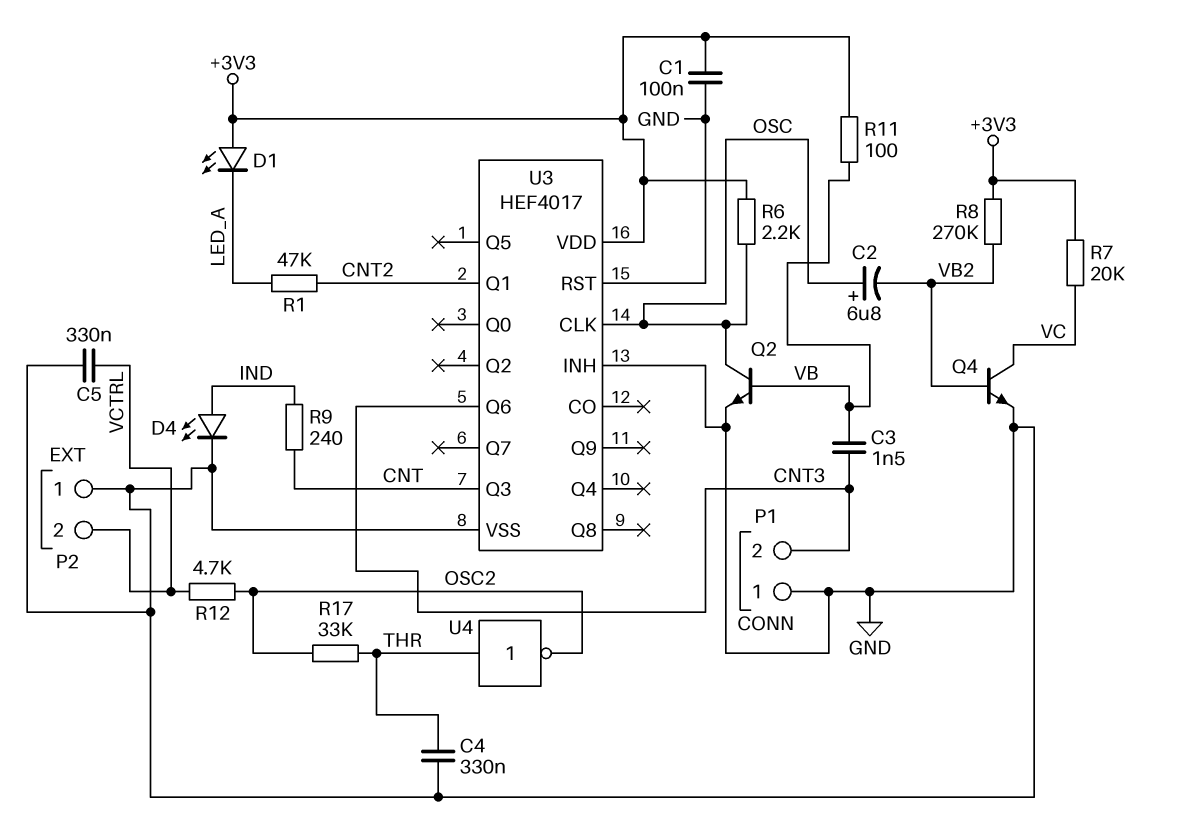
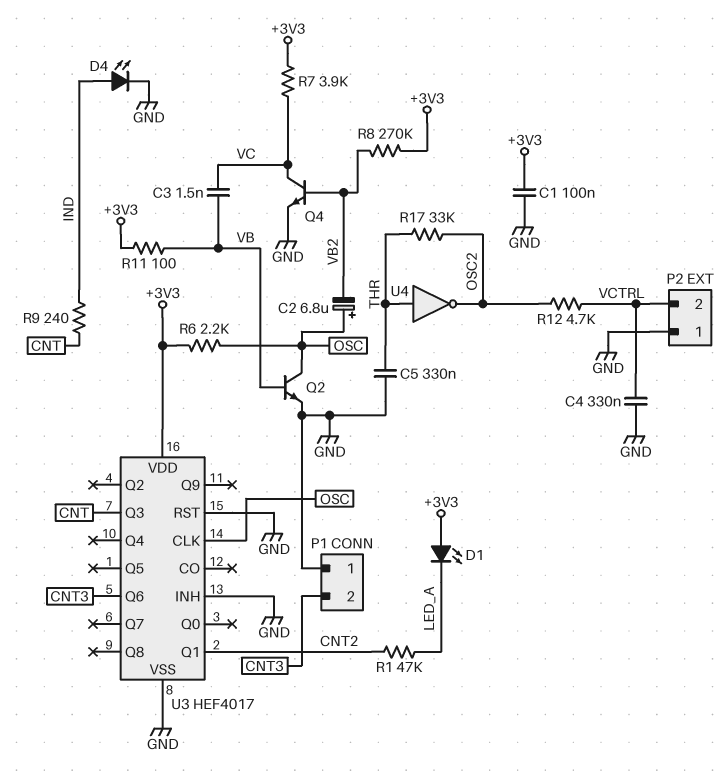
C3: 1.5nF (CNT3, VB) -> 1.5nF (VB, VC)
C4: 330nF (GND, THR) -> 330nF (GND, VCTRL)
C5: 330nF (GND, VCTRL) -> 330nF (GND, THR)
R7: 20k (+3V3, VC) -> 3.9k (+3V3, VC)

